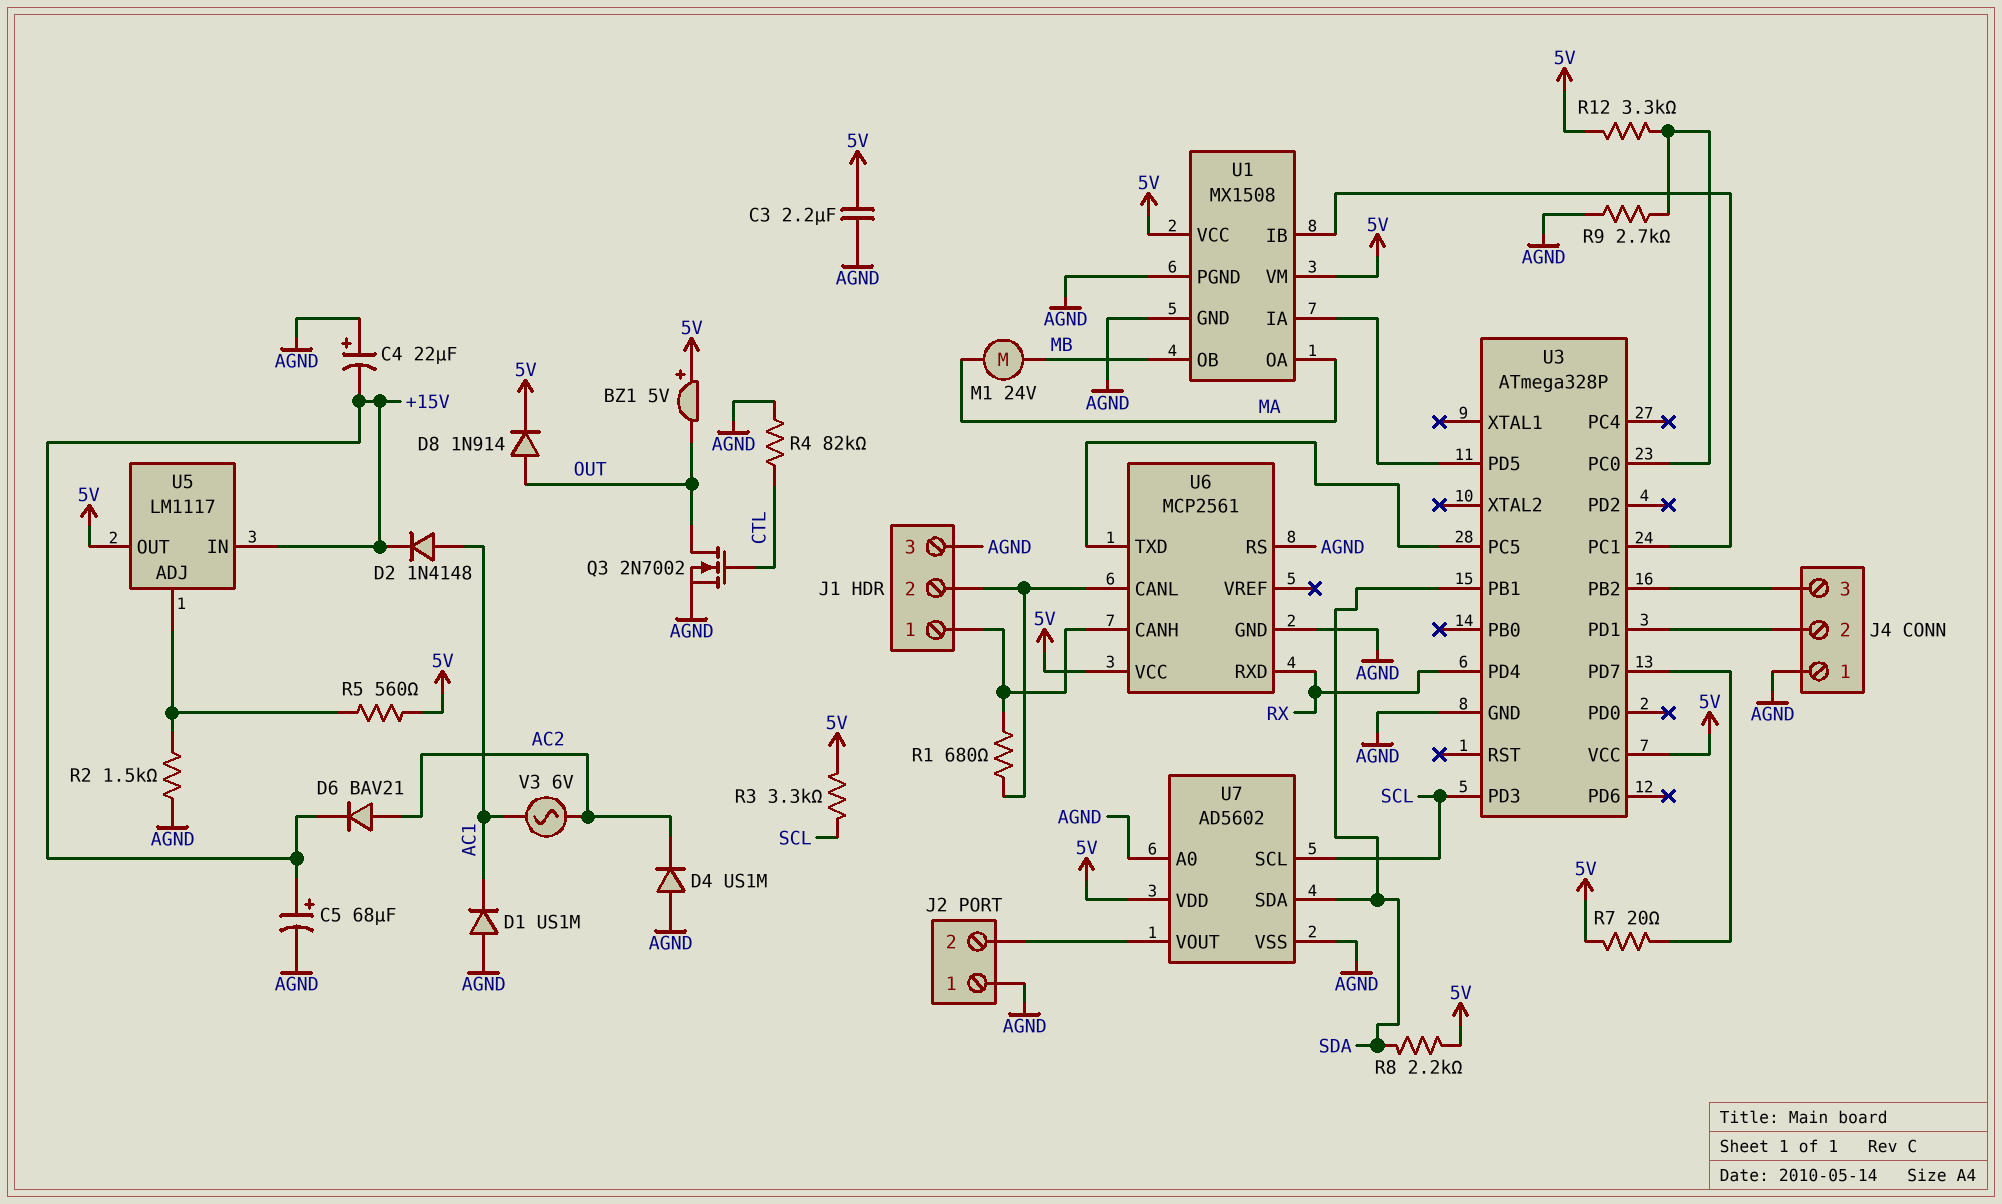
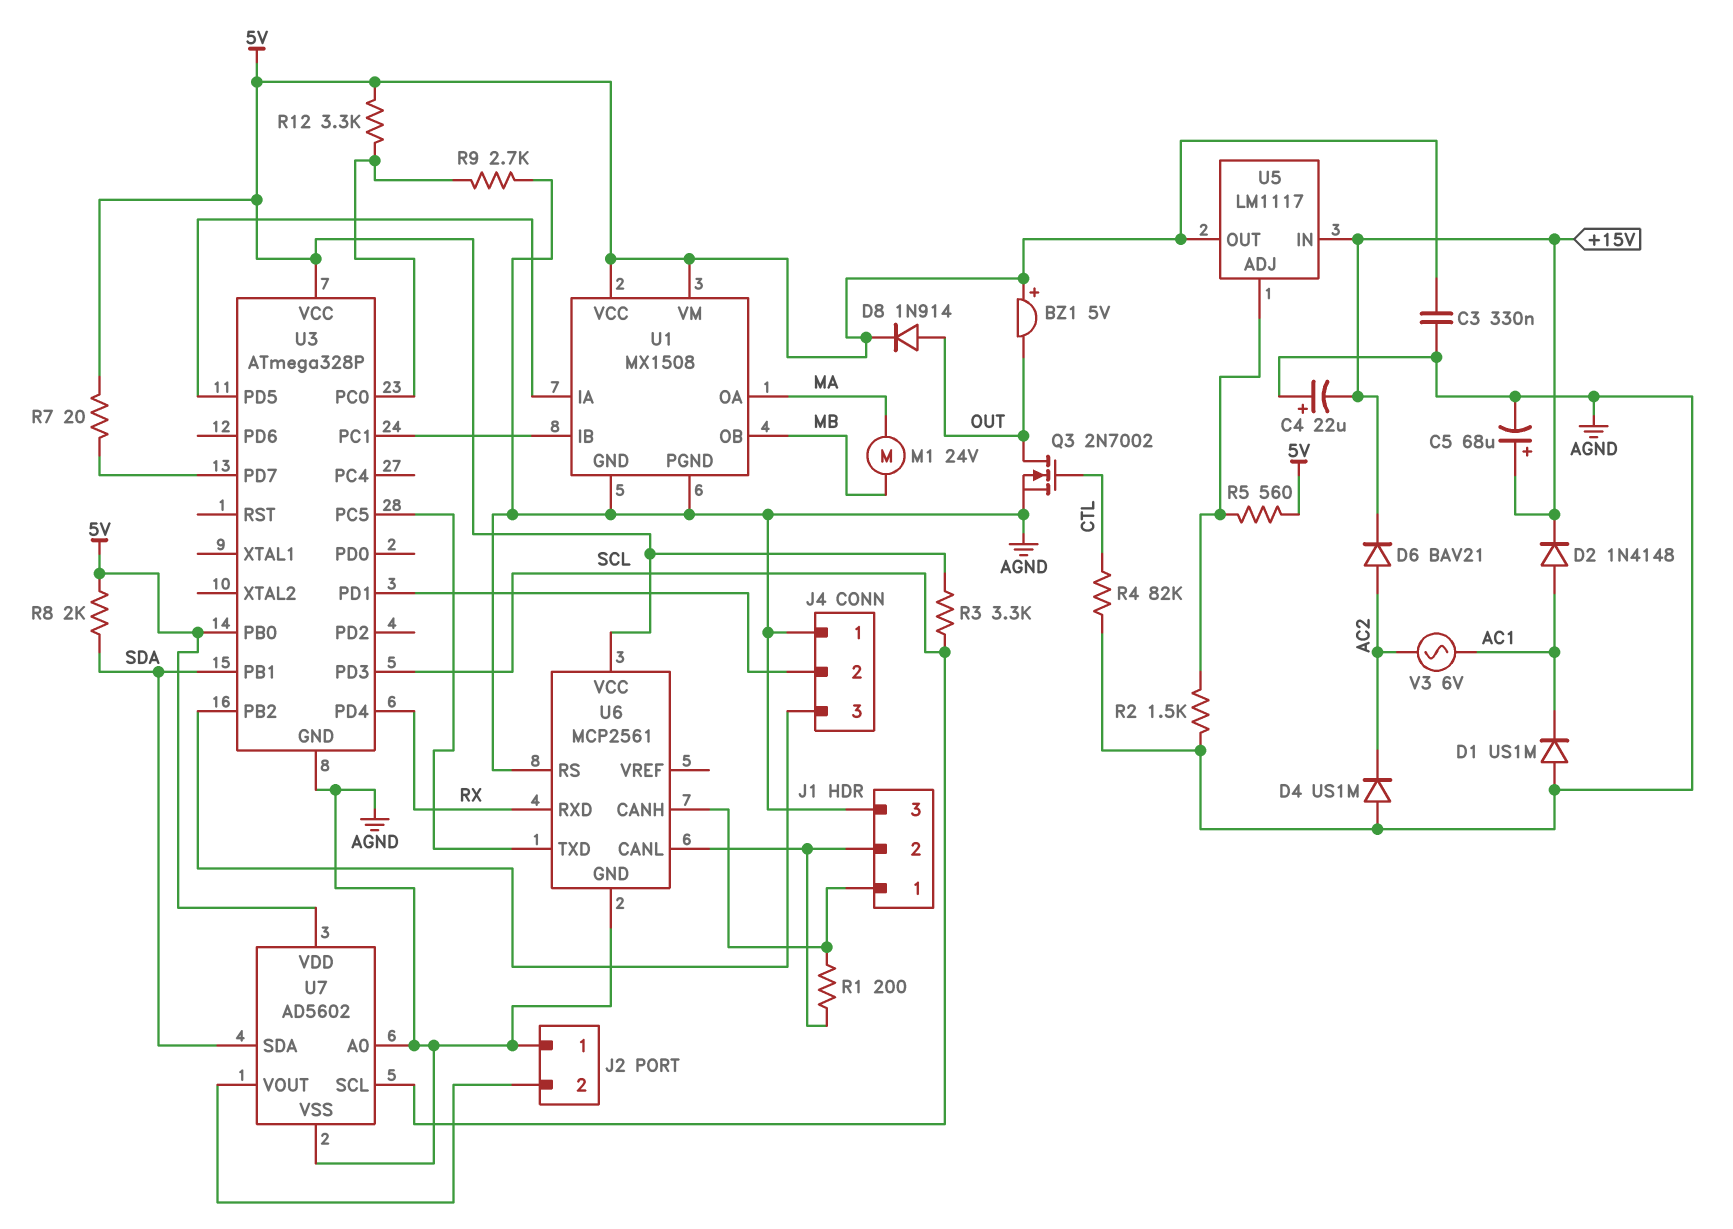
C3: 2.2uF (5V, AGND) -> 330nF (5V, AGND)
R1: 680 (J1/1, J1/2) -> 200 (J1/1, J1/2)
R8: 2.2k (5V, SDA) -> 2k (5V, SDA)
U3 pin PB0: none -> 5V

